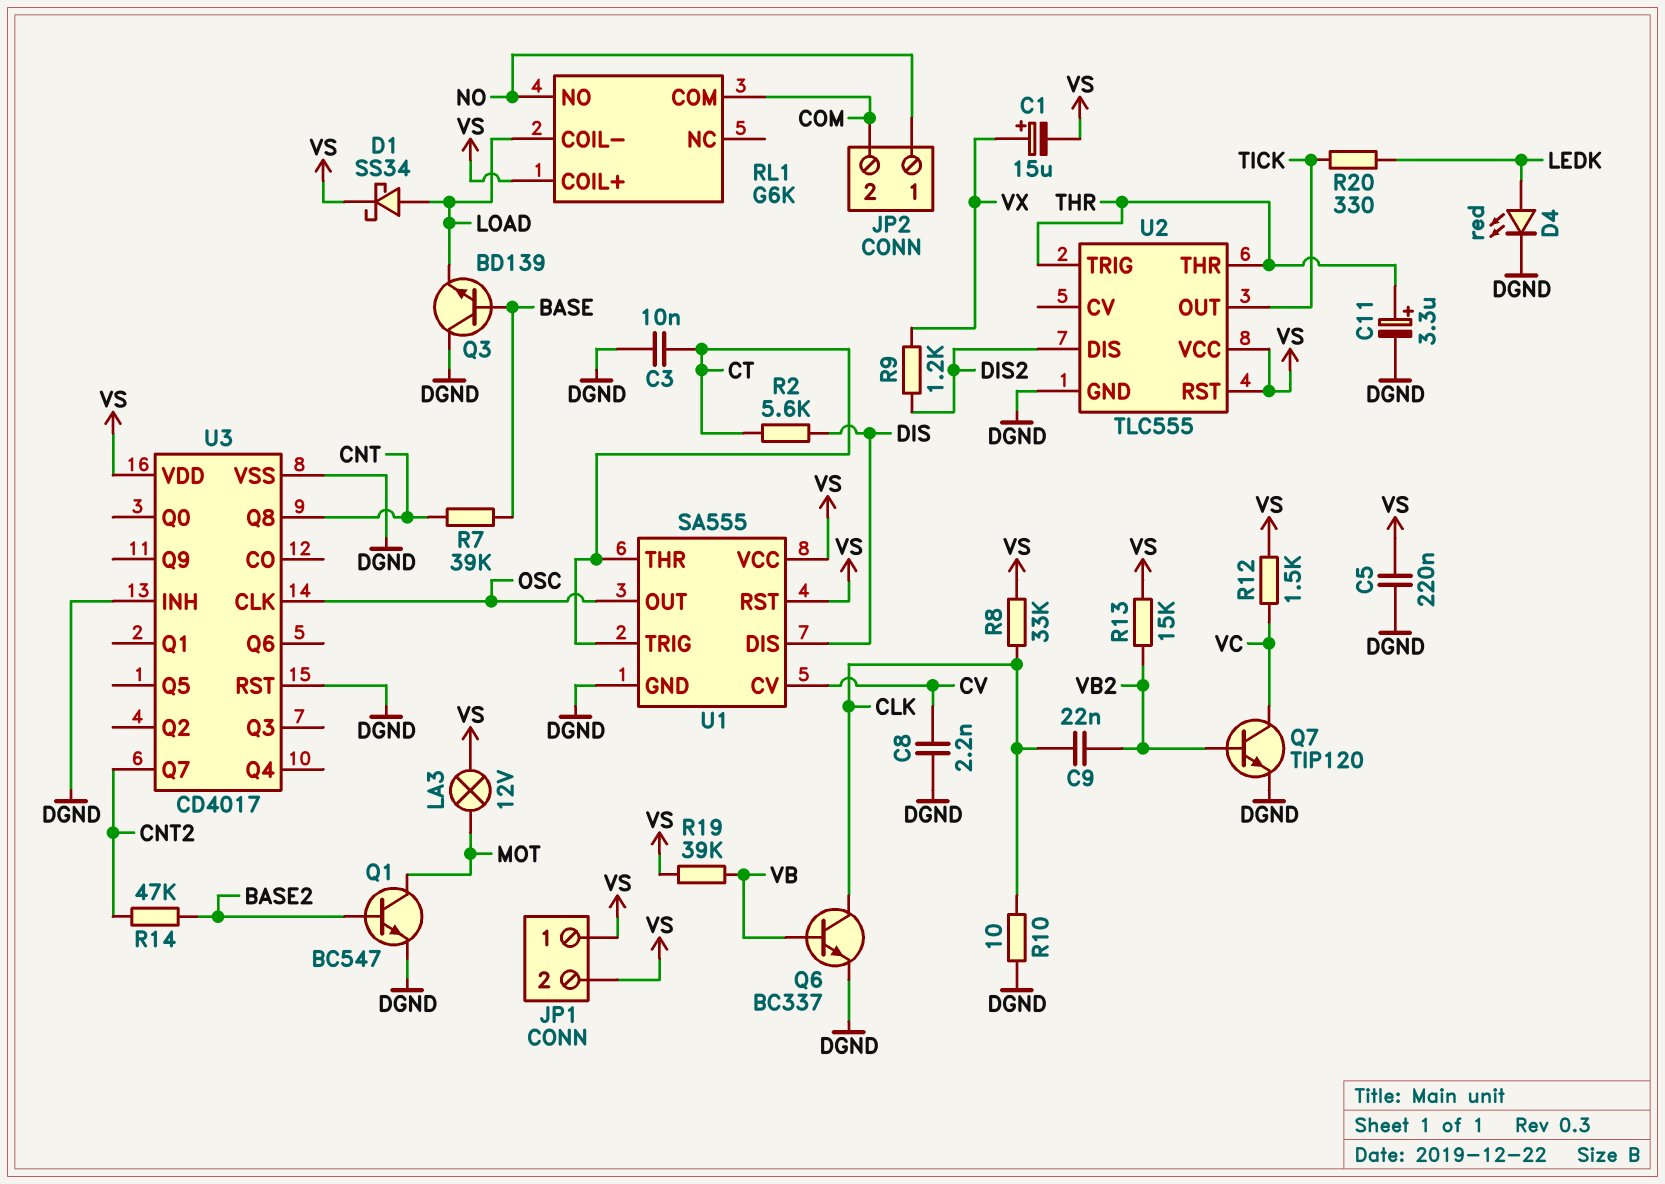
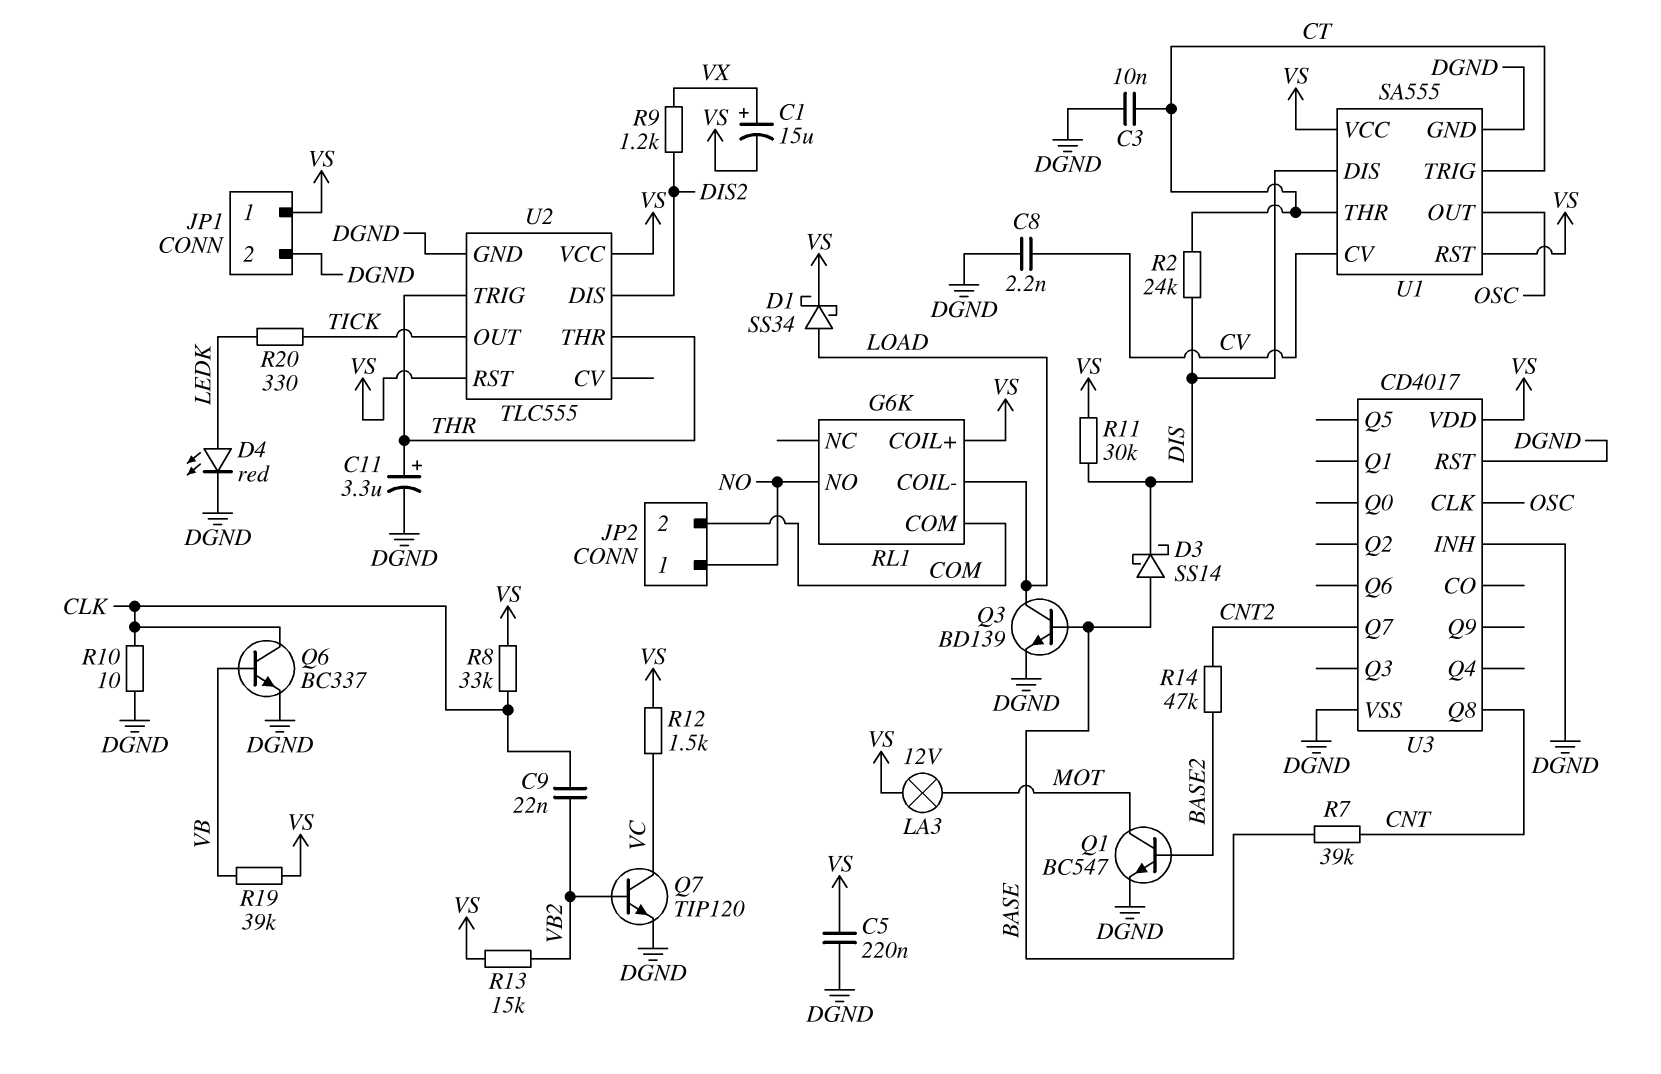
D3: none -> schottky SS14 (A BASE, K DIS)
JP1 pin 2: VS -> DGND
Q3: NPN BD139 (B BASE, C DGND, E LOAD) -> NPN BD139 (B BASE, C LOAD, E DGND)
R2: 5.6k (CT, DIS) -> 24k (CT, DIS)
R11: none -> 30k (DIS, VS)

